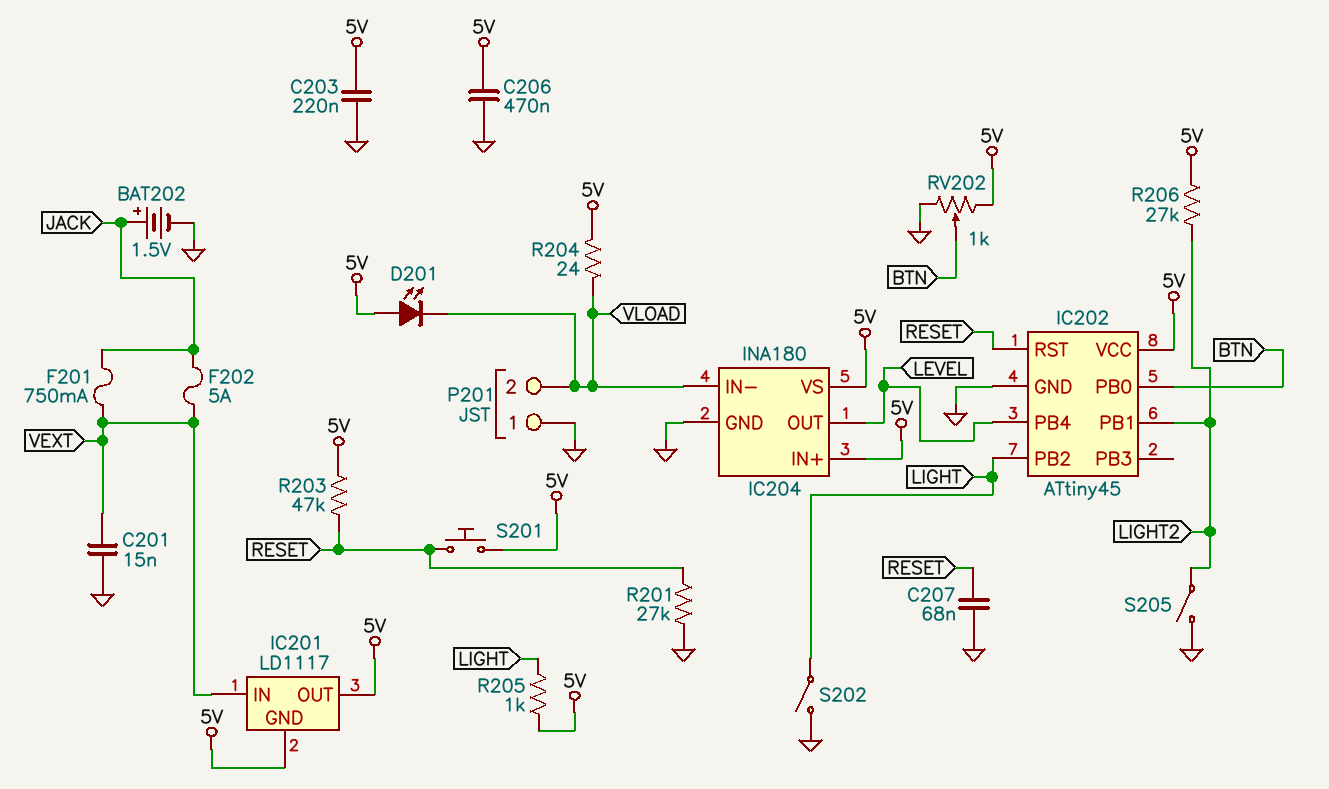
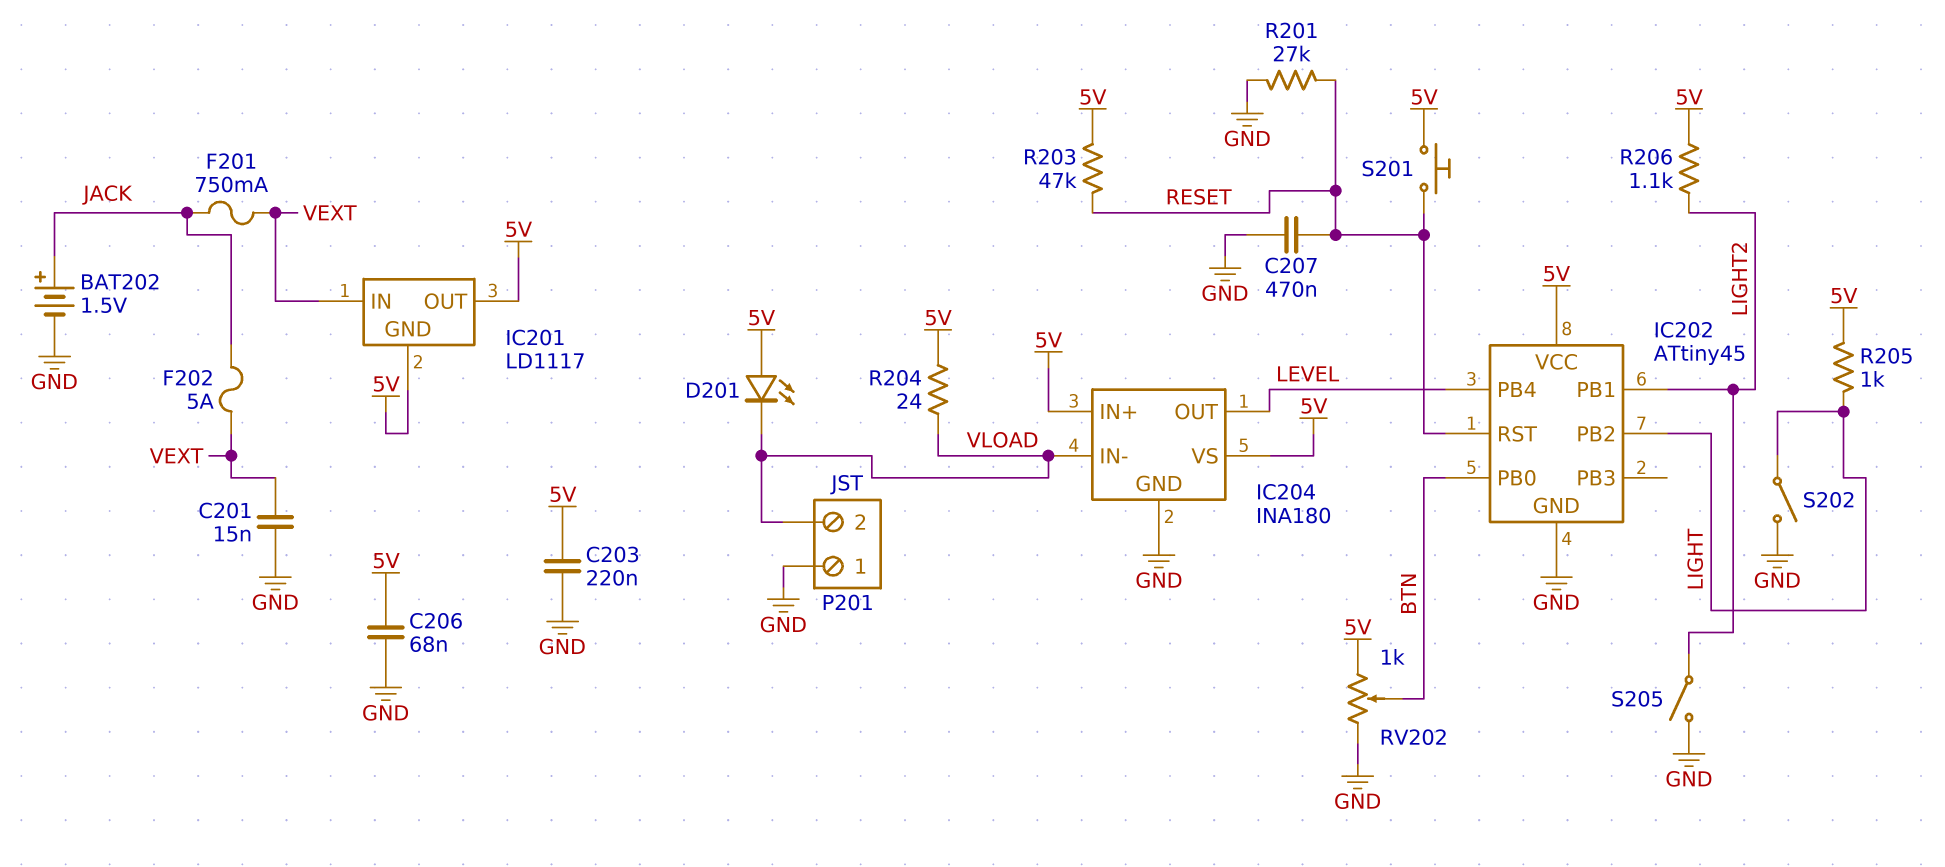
C206: 470nF (5V, GND) -> 68nF (5V, GND)
C207: 68nF (GND, RESET) -> 470nF (GND, RESET)
R206: 27k (5V, LIGHT2) -> 1.1k (5V, LIGHT2)

